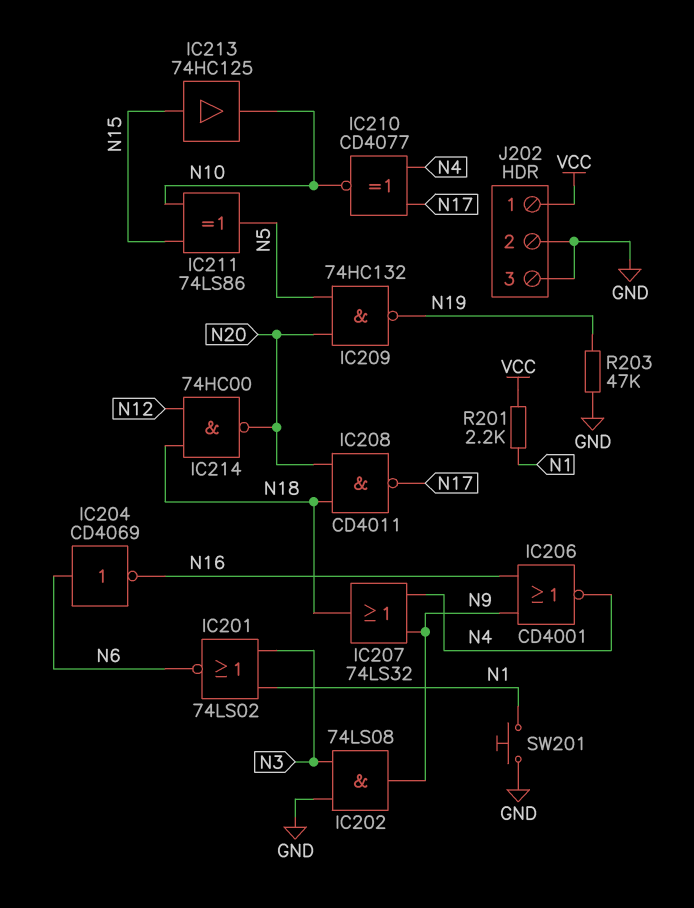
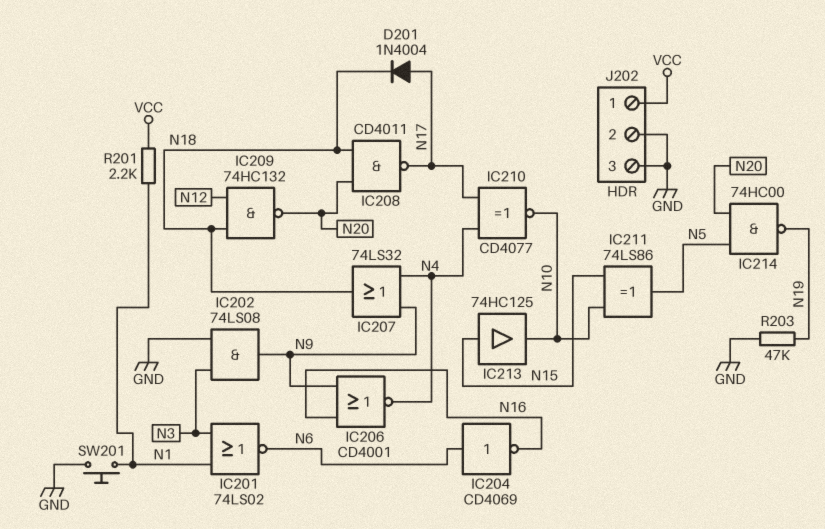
D201: none -> diode 1N4004 (A N17, K N18)
IC209: NAND 74HC132 (in N5, in N20, out N19) -> NAND 74HC132 (in N12, in N18, out N20)
IC214: NAND 74HC00 (in N12, in N18, out N20) -> NAND 74HC00 (in N5, in N20, out N19)

